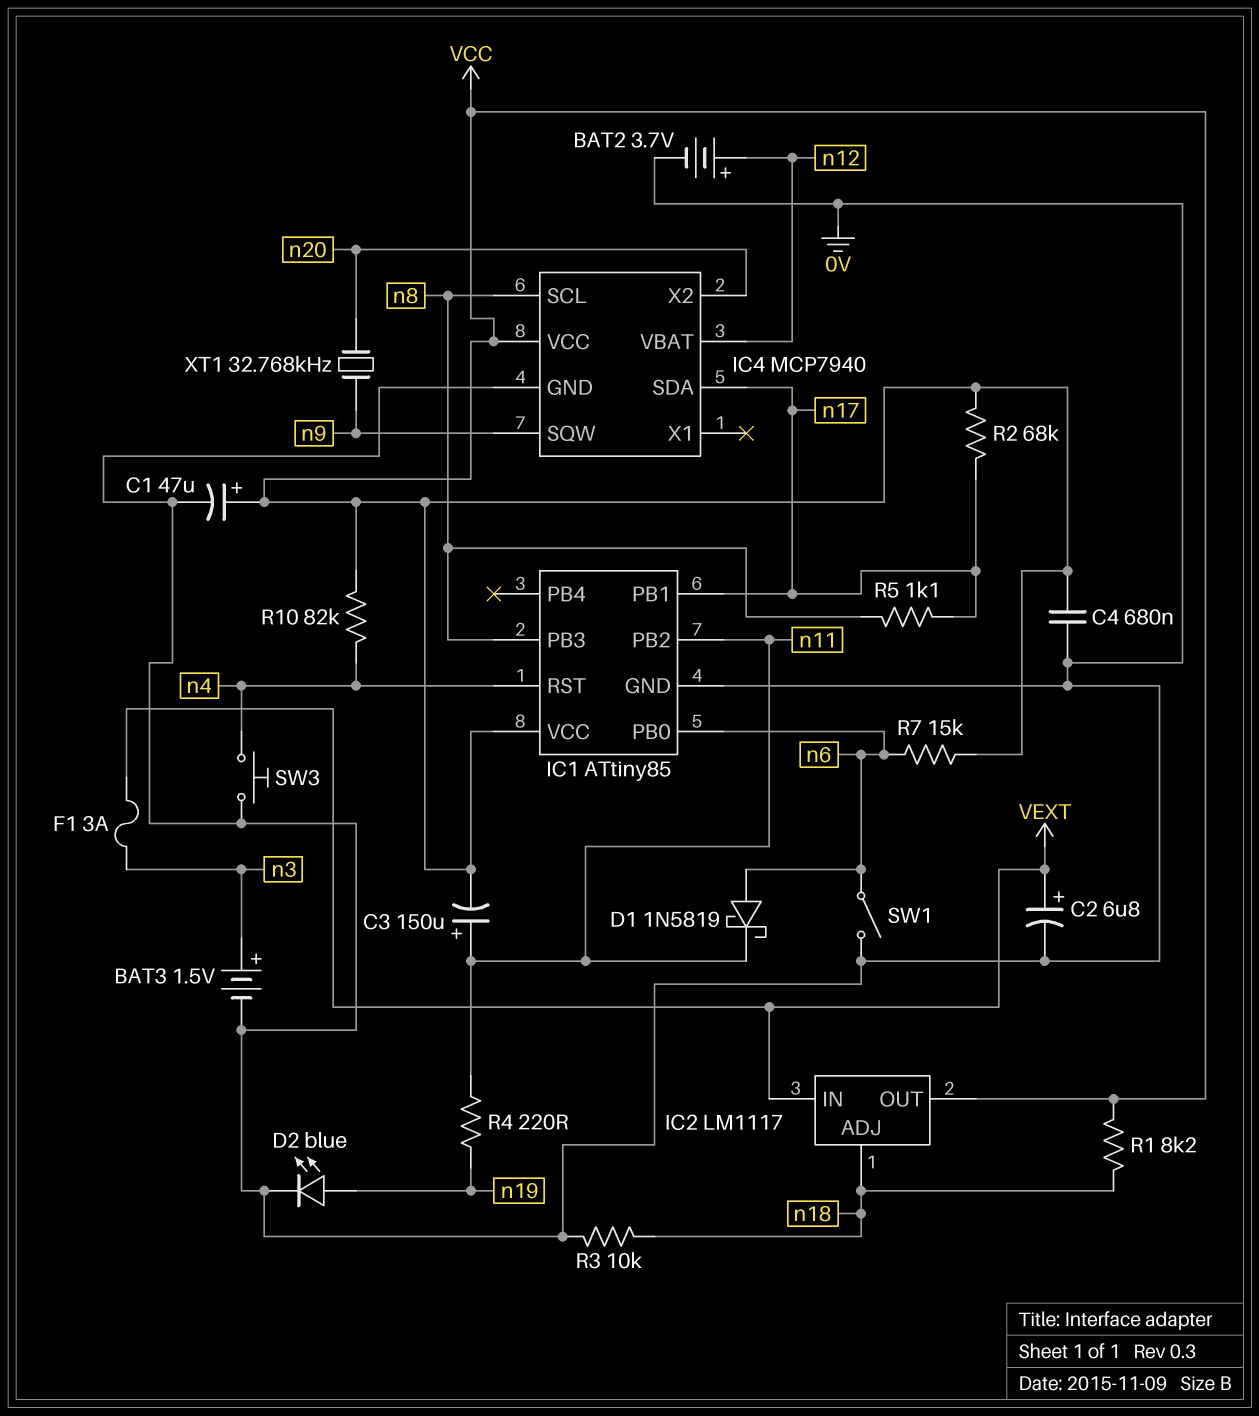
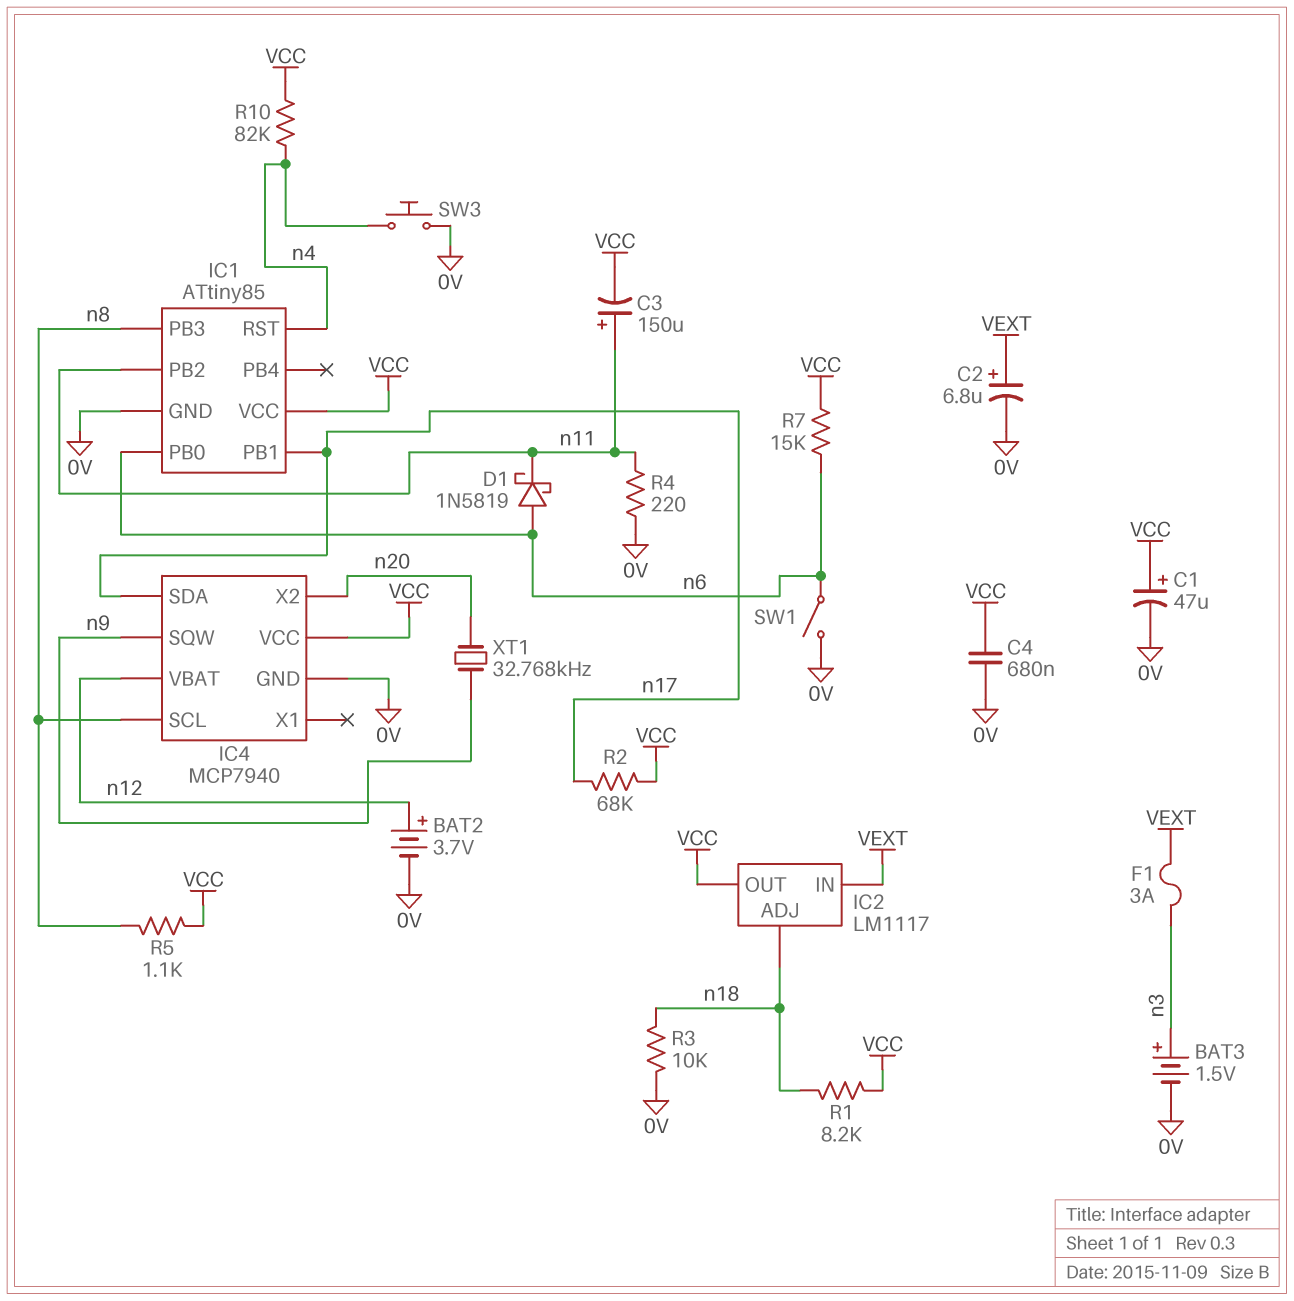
D2: LED blue (A n19, K 0V) -> none
R4: 220 (n11, n19) -> 220 (0V, n11)
R5: 1.1k (n8, n17) -> 1.1k (VCC, n8)

